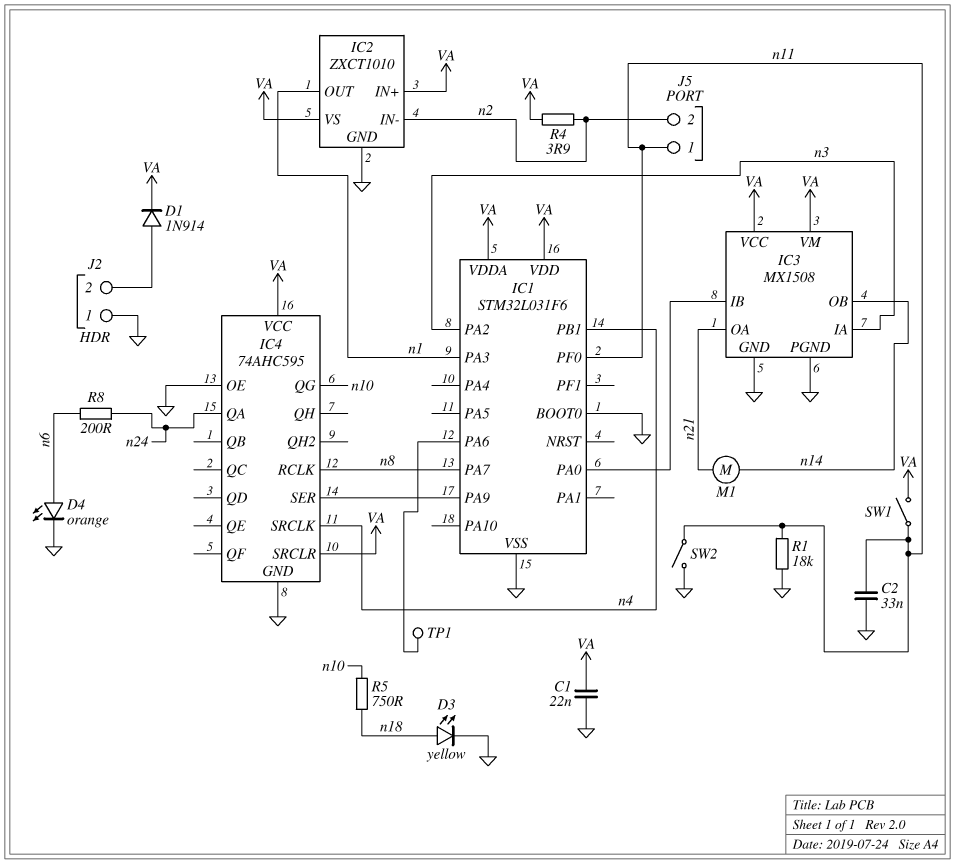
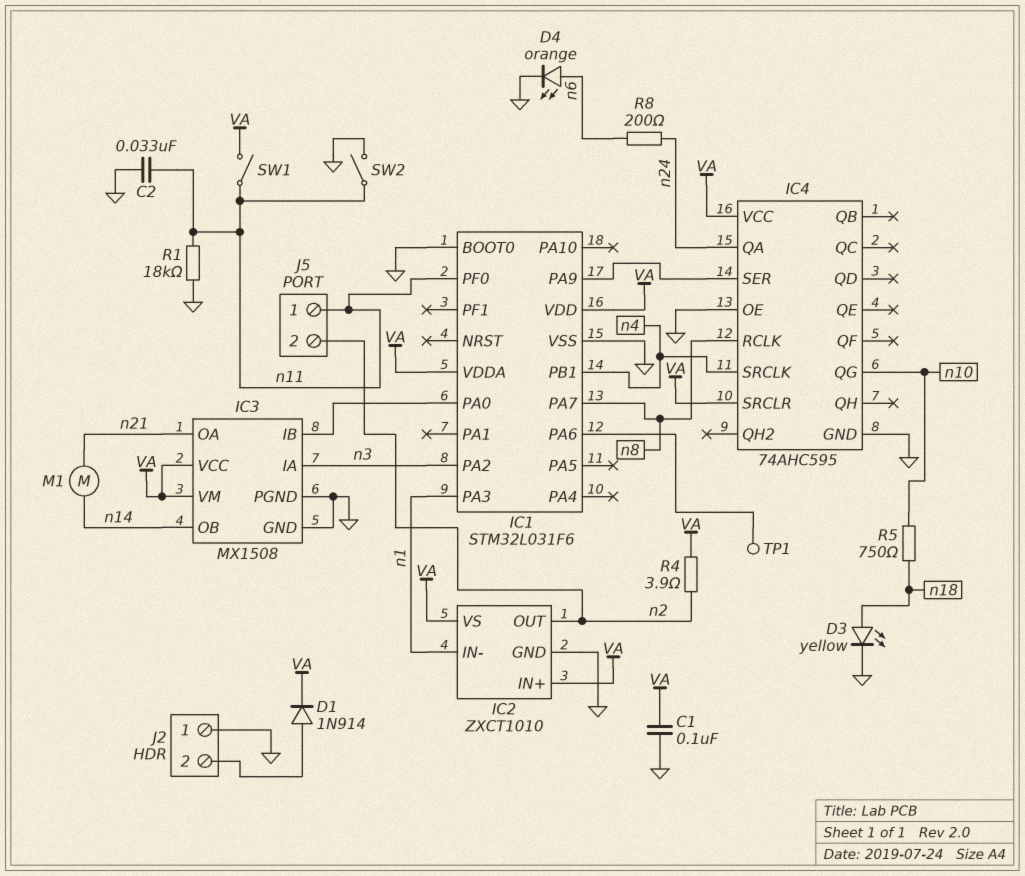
C1: 22nF (GND, VA) -> 100nF (GND, VA)
IC2 pin IN-: n2 -> n1
IC2 pin OUT: n1 -> n2

